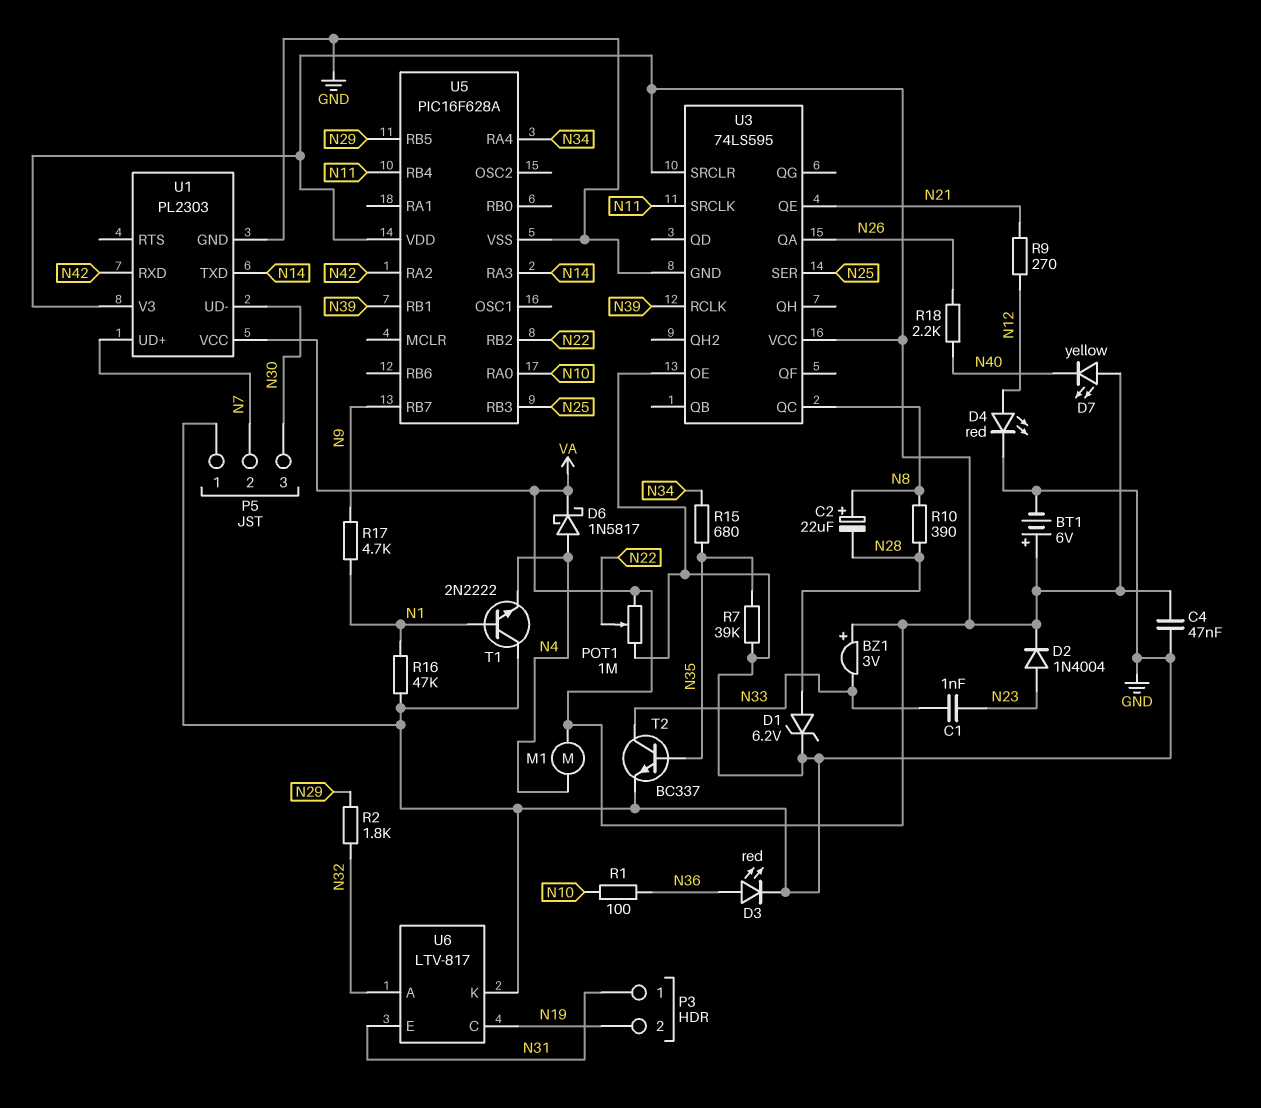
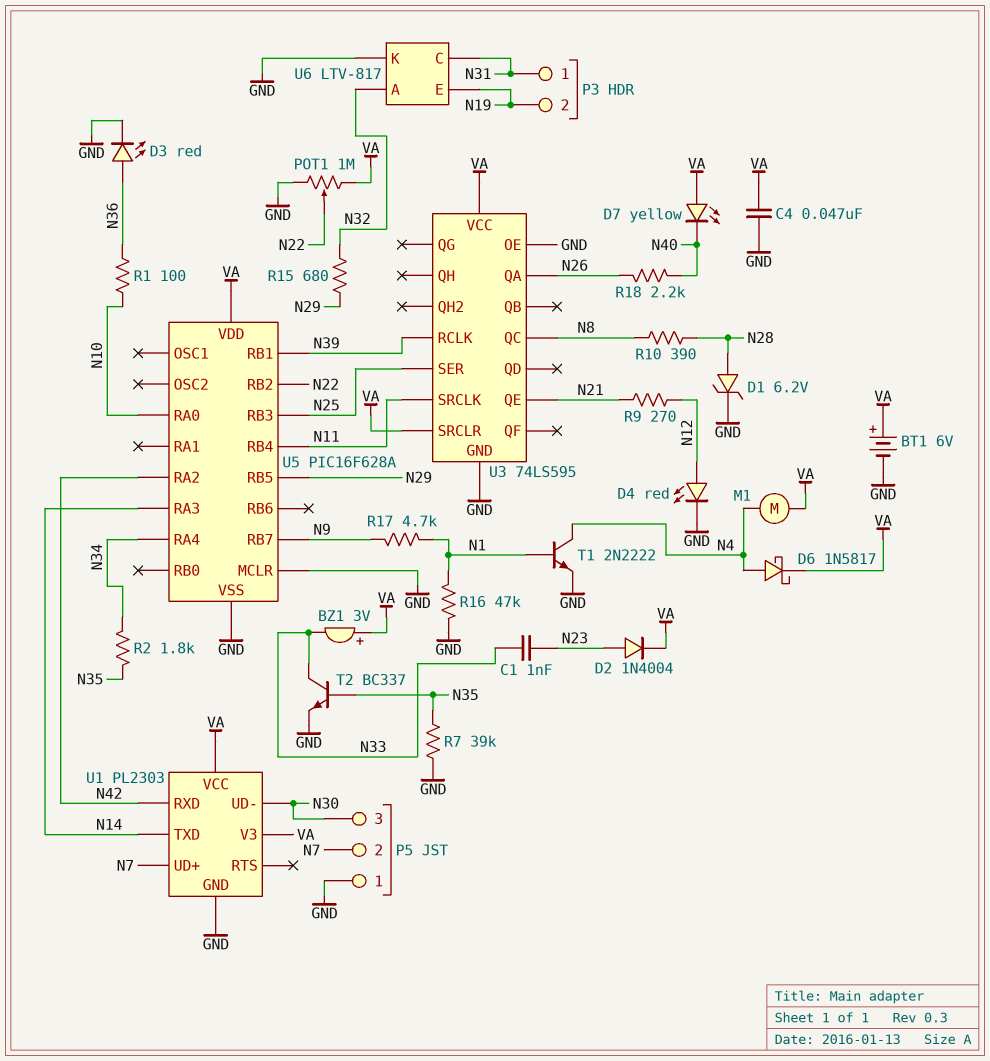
C2: 22uF (plus N8, minus N28) -> none
R2: 1.8k (N29, N32) -> 1.8k (N34, N35)
R15: 680 (N34, N35) -> 680 (N29, N32)
T1: NPN 2N2222 (B N1, C GND, E N4) -> NPN 2N2222 (B N1, C N4, E GND)
U5 pin MCLR: none -> GND
U6 pin C: N19 -> N31
U6 pin E: N31 -> N19

